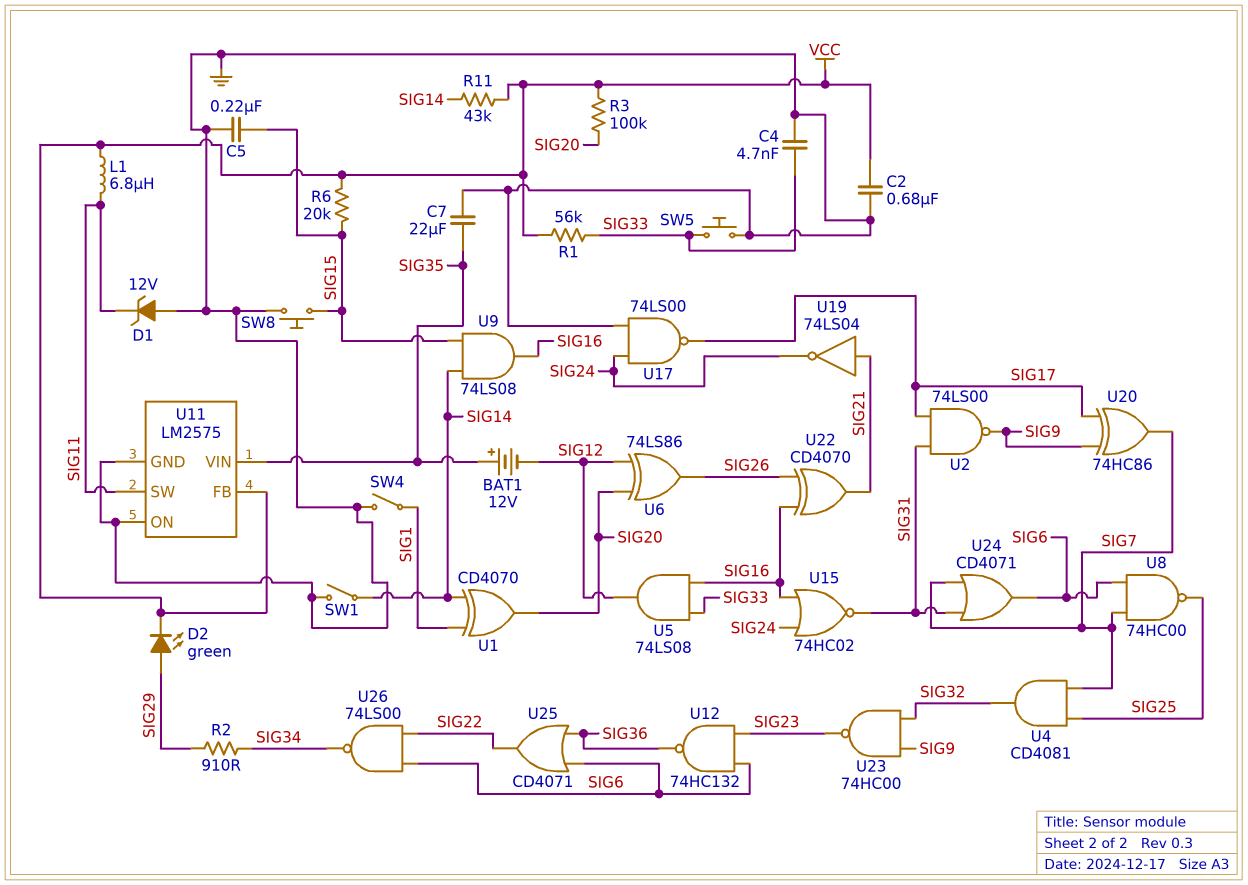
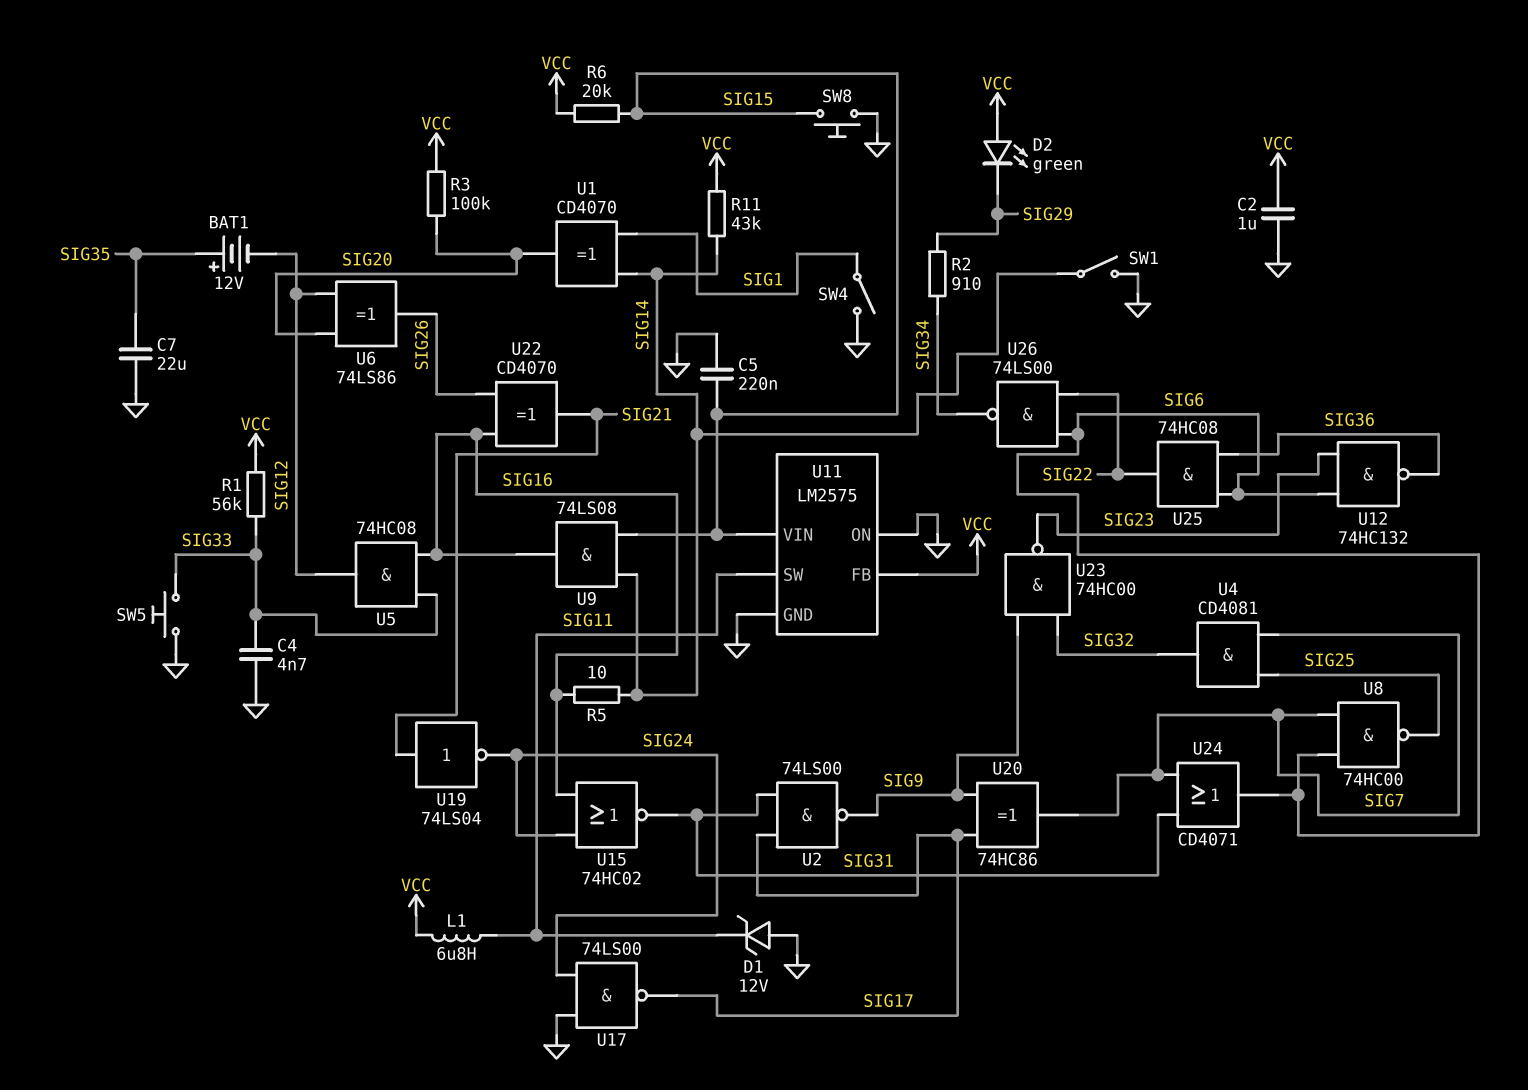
C2: 680nF (GND, VCC) -> 1uF (GND, VCC)
D2: LED green (A SIG29, K VCC) -> LED green (A VCC, K SIG29)
R5: none -> 10 (SIG14, SIG16)
U5: AND 74LS08 (in SIG16, in SIG33, out SIG12) -> AND 74HC08 (in SIG16, in SIG33, out SIG12)
U11 pin VIN: SIG35 -> SIG15
U25: OR CD4071 (in SIG6, in SIG36, out SIG22) -> AND 74HC08 (in SIG6, in SIG36, out SIG22)

